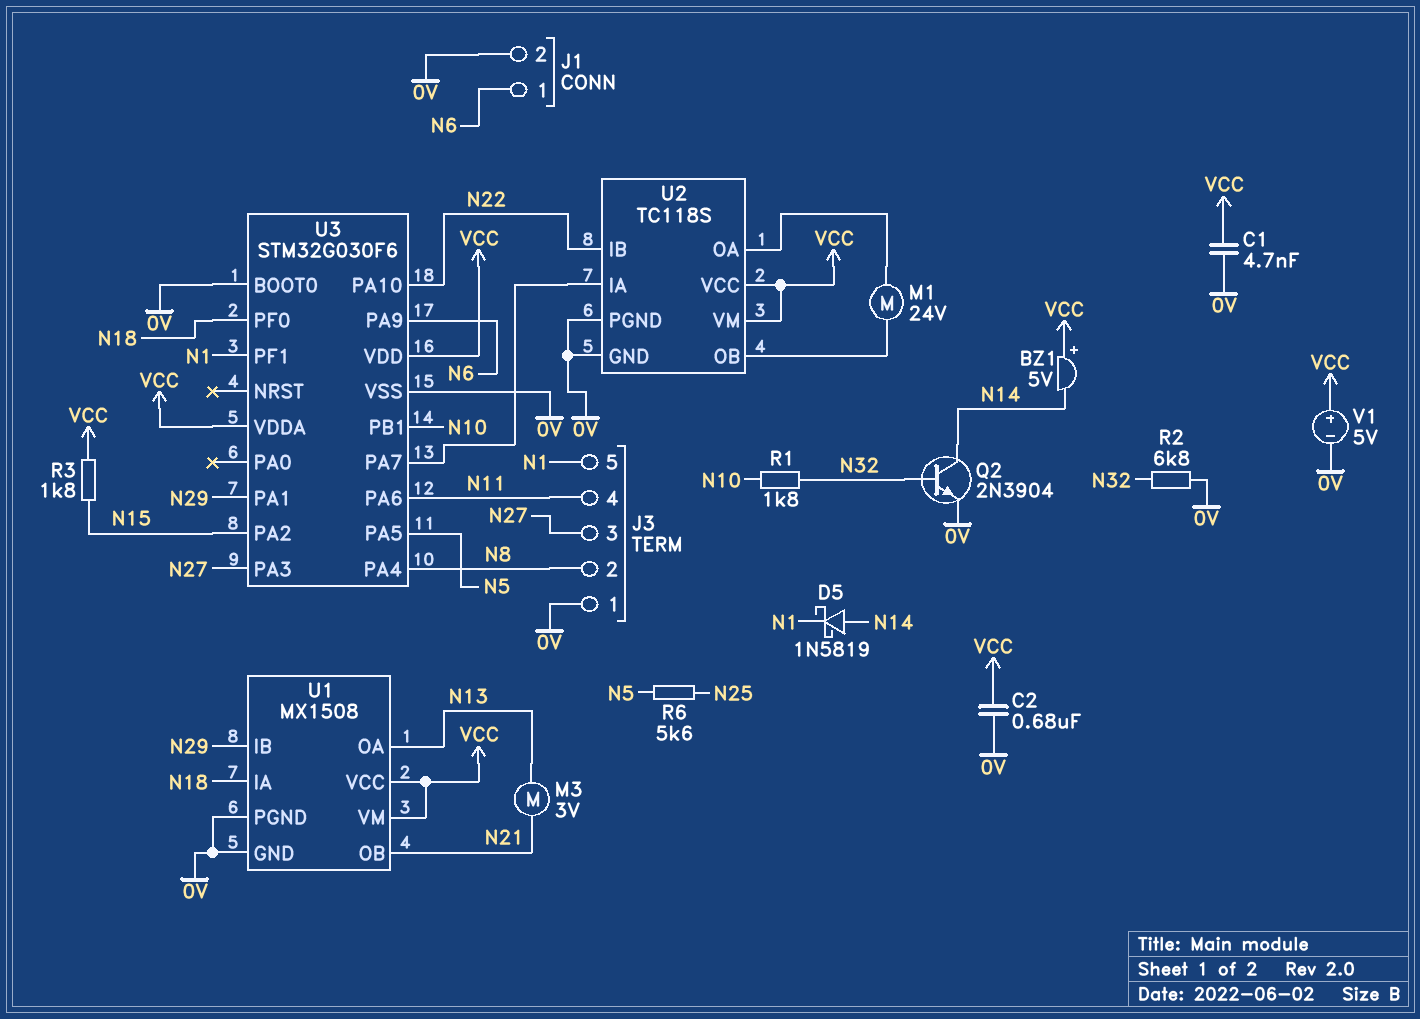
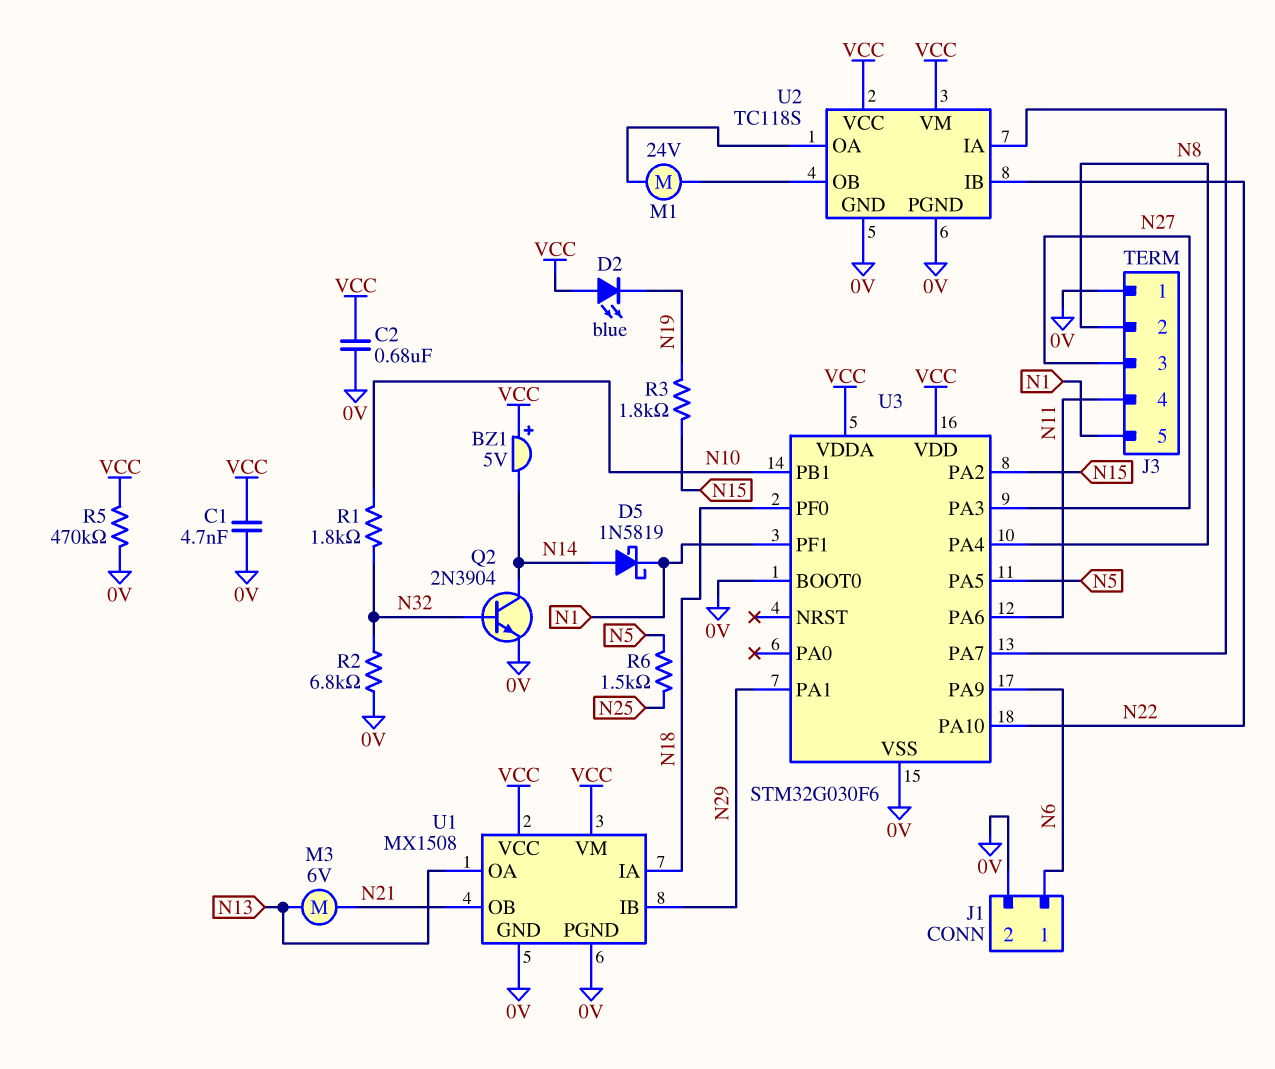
D2: none -> LED blue (A VCC, K N19)
M3: motor 3V (N13, N21) -> motor 6V (N13, N21)
R3: 1.8k (N15, VCC) -> 1.8k (N15, N19)
R5: none -> 470k (0V, VCC)
R6: 5.6k (N5, N25) -> 1.5k (N5, N25)
V1: 5V (plus VCC, minus 0V) -> none

